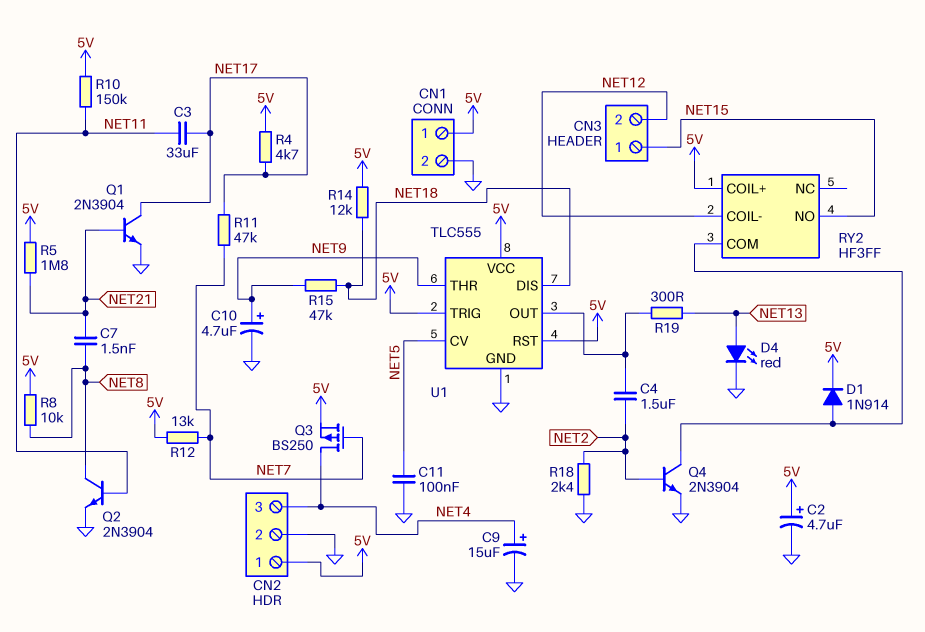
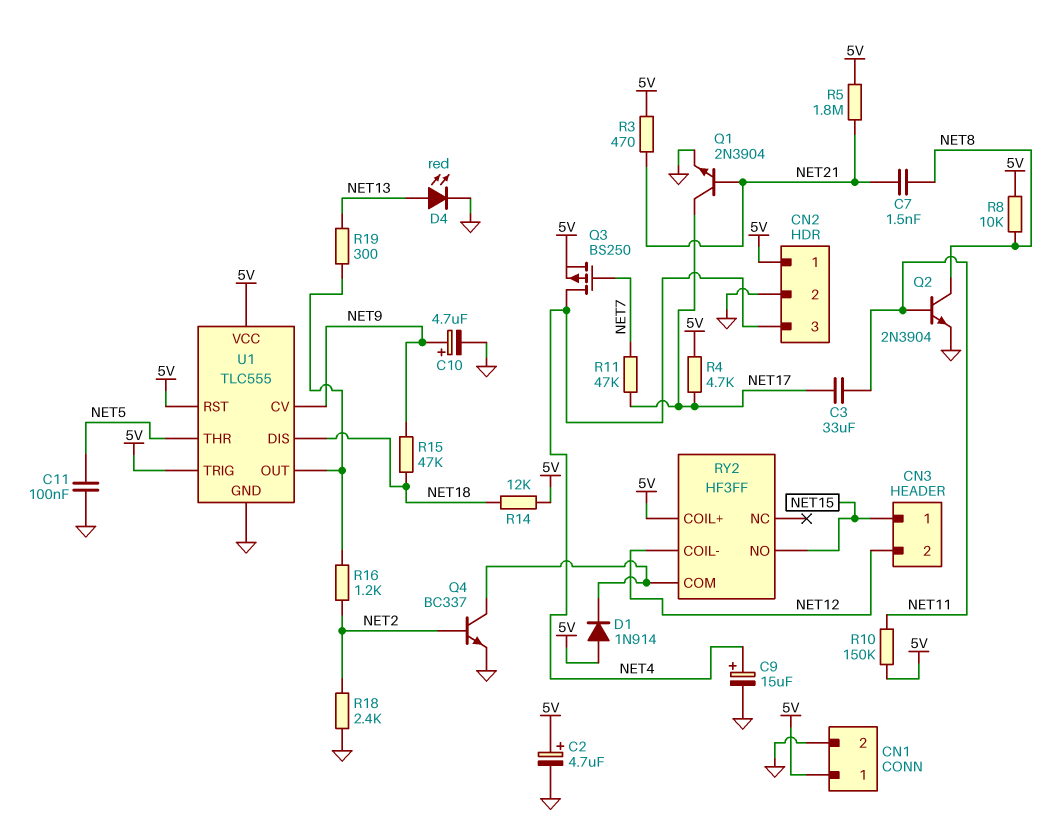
C4: 1.5uF (NET2, U1/OUT) -> none
D1: diode 1N914 (A RY2/COM, K 5V) -> diode 1N914 (A 5V, K RY2/COM)
Q4: NPN 2N3904 (B NET2, C RY2/COM, E GND) -> NPN BC337 (B NET2, C RY2/COM, E GND)
R3: none -> 470 (5V, NET21)
R12: 13k (5V, NET7) -> none
R16: none -> 1.2k (NET2, U1/OUT)
U1 pin CV: NET5 -> NET9
U1 pin THR: NET9 -> NET5

